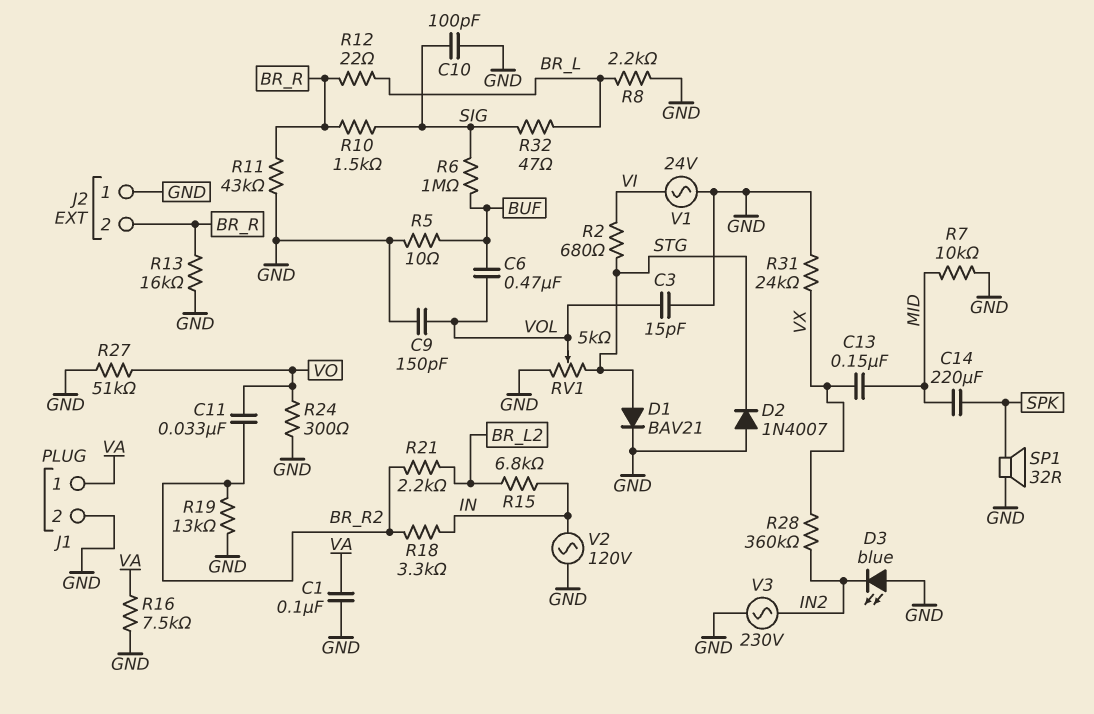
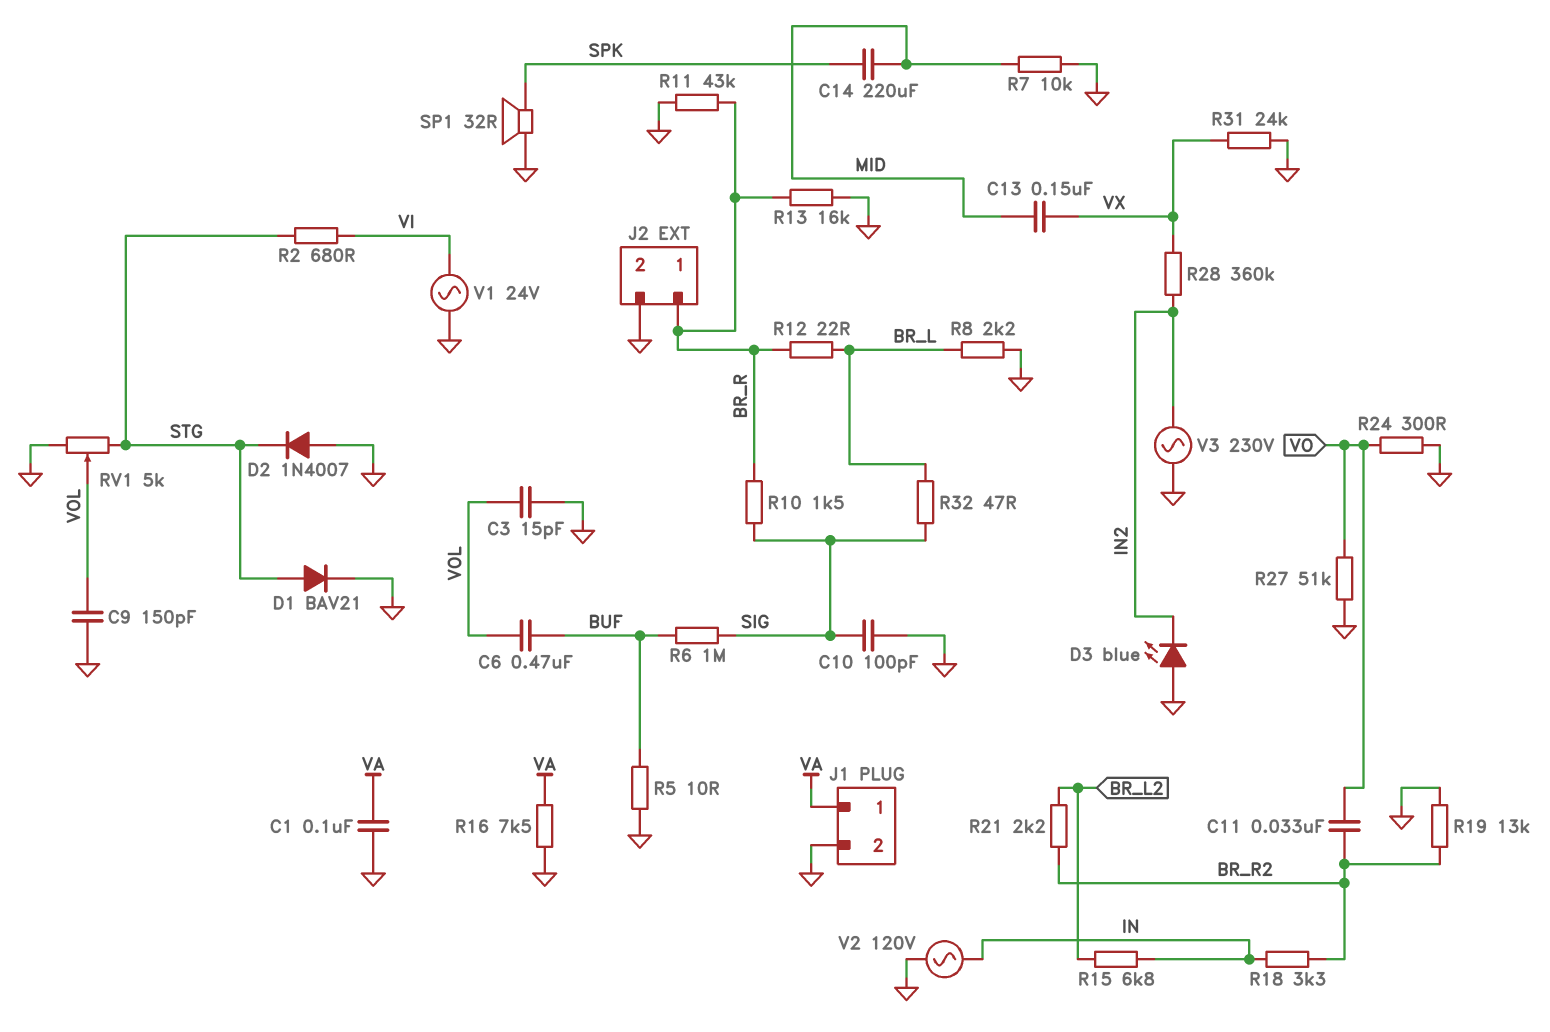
J2 pin 1: GND -> BR_R
J2 pin 2: BR_R -> GND

